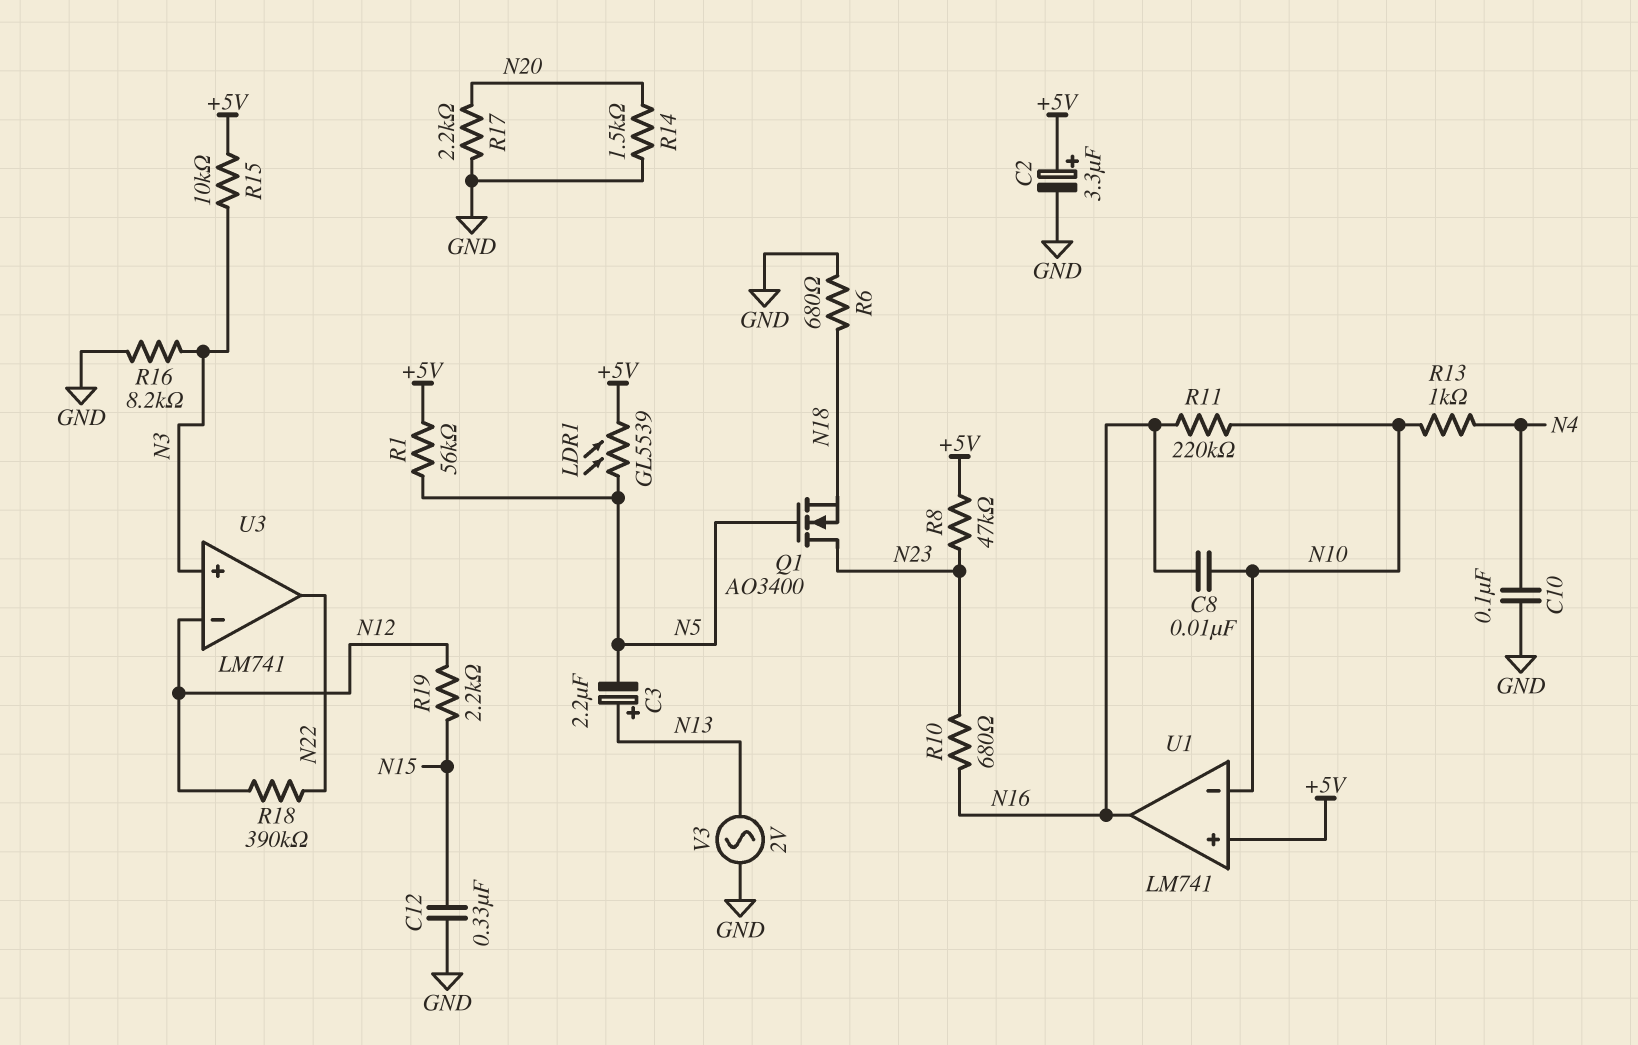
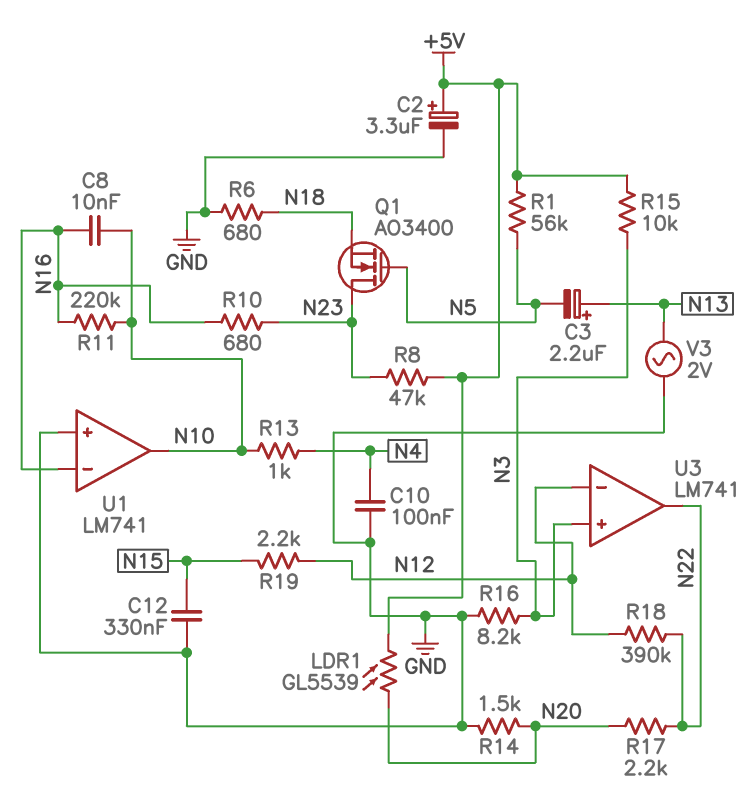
LDR1: GL5539 (+5V, N5) -> GL5539 (+5V, N20)
R17: 2.2k (GND, N20) -> 2.2k (N20, N22)
U1 pin in+: +5V -> GND
U1 pin in-: N10 -> N16
U1 pin out: N16 -> N10

